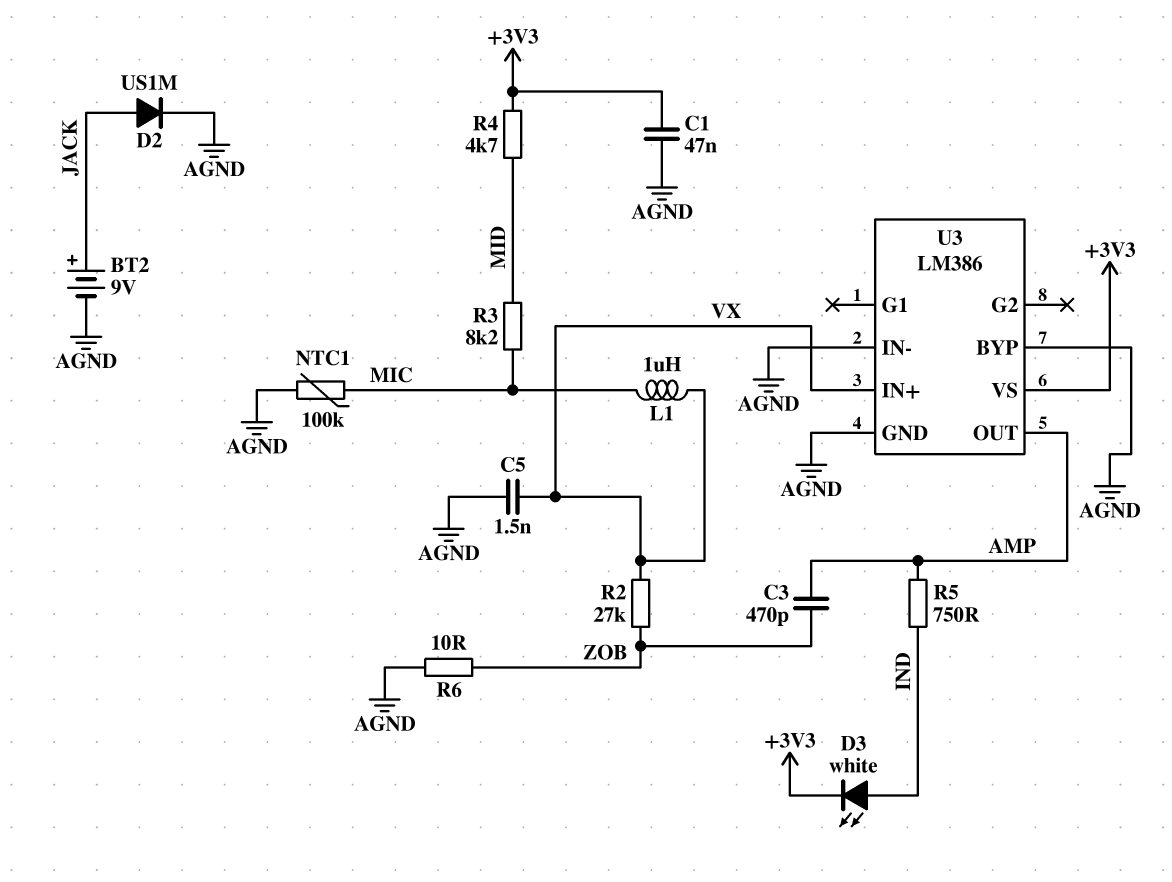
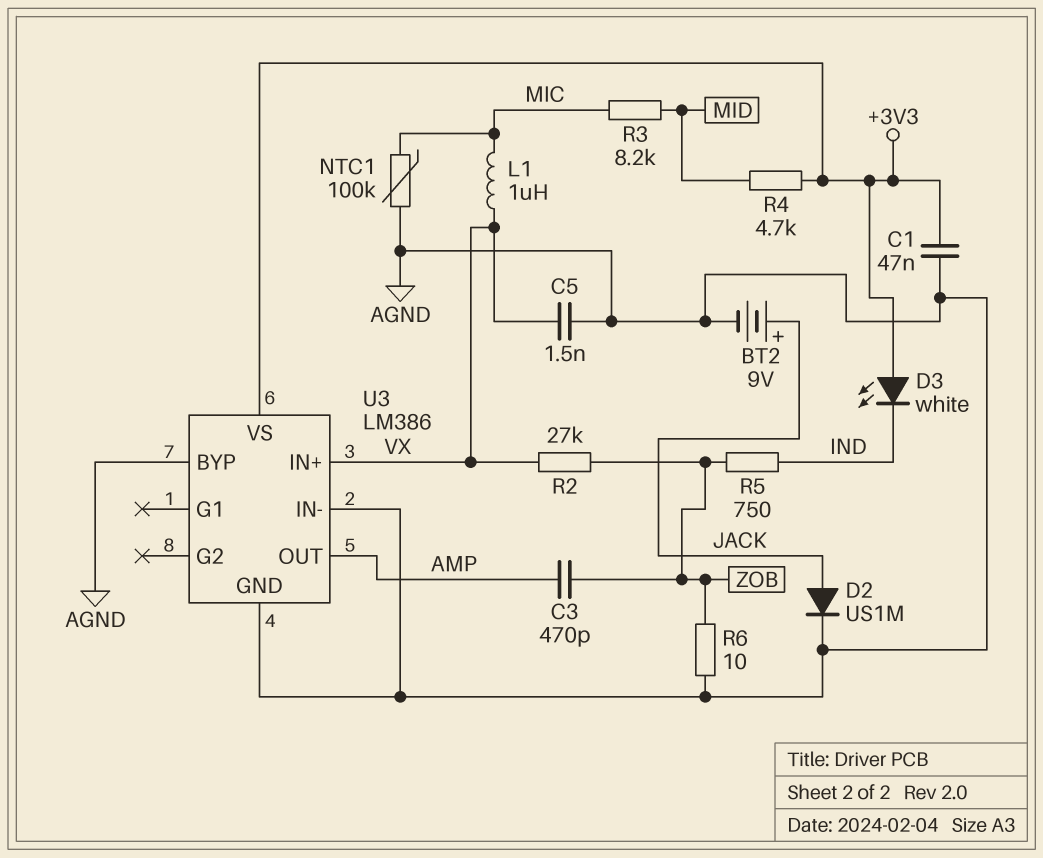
D3: LED white (A IND, K +3V3) -> LED white (A +3V3, K IND)
R5: 750 (AMP, IND) -> 750 (IND, ZOB)

